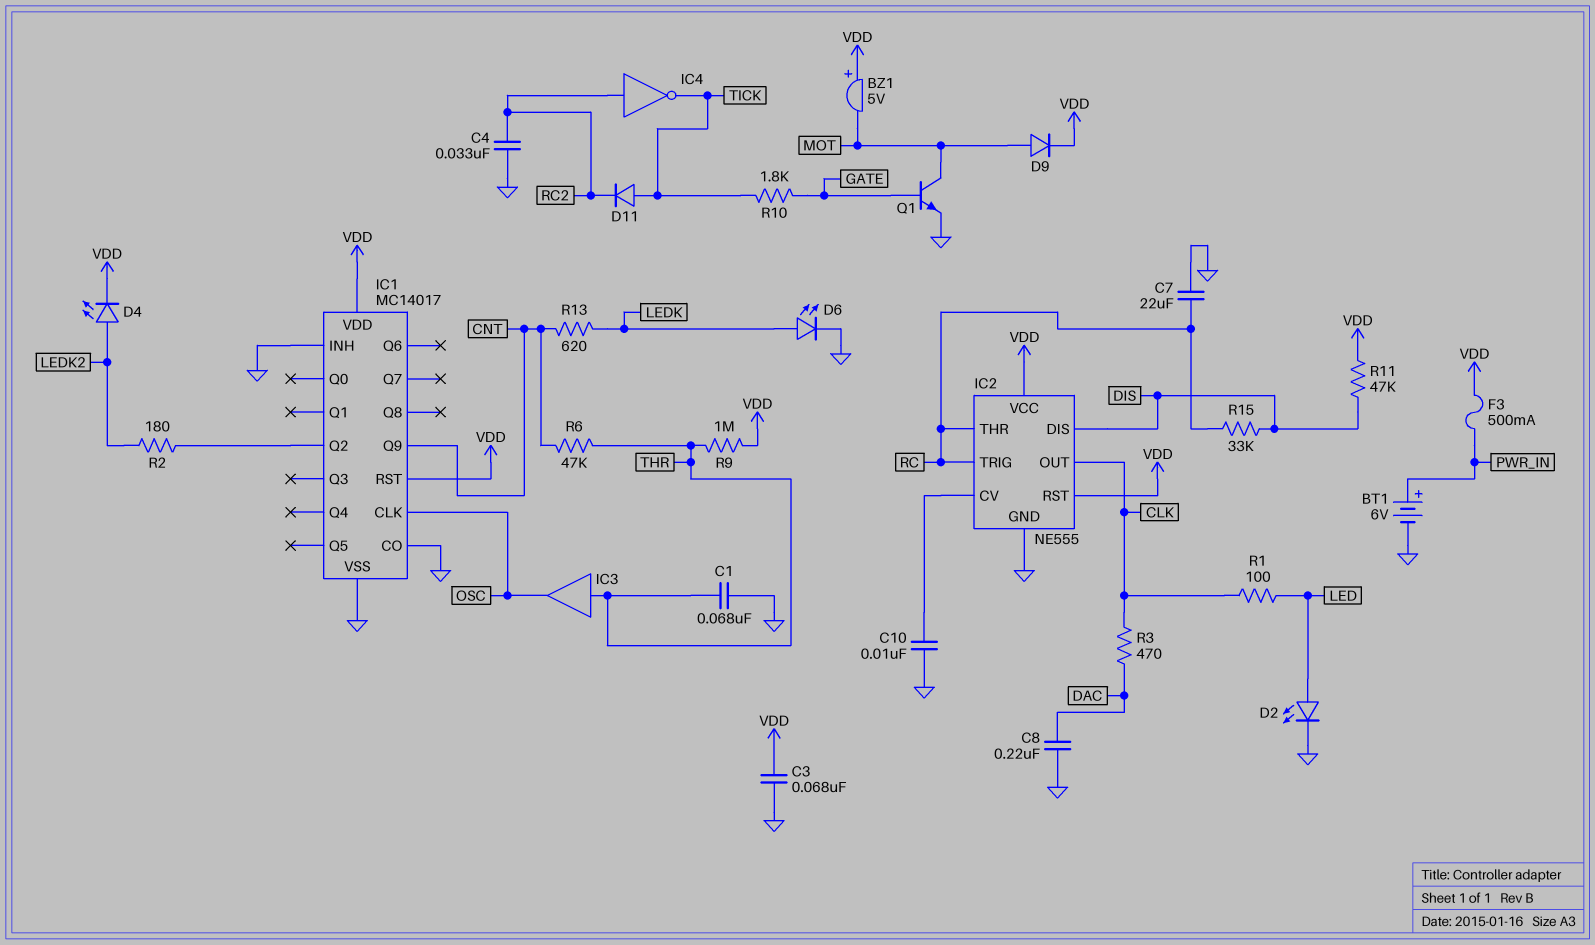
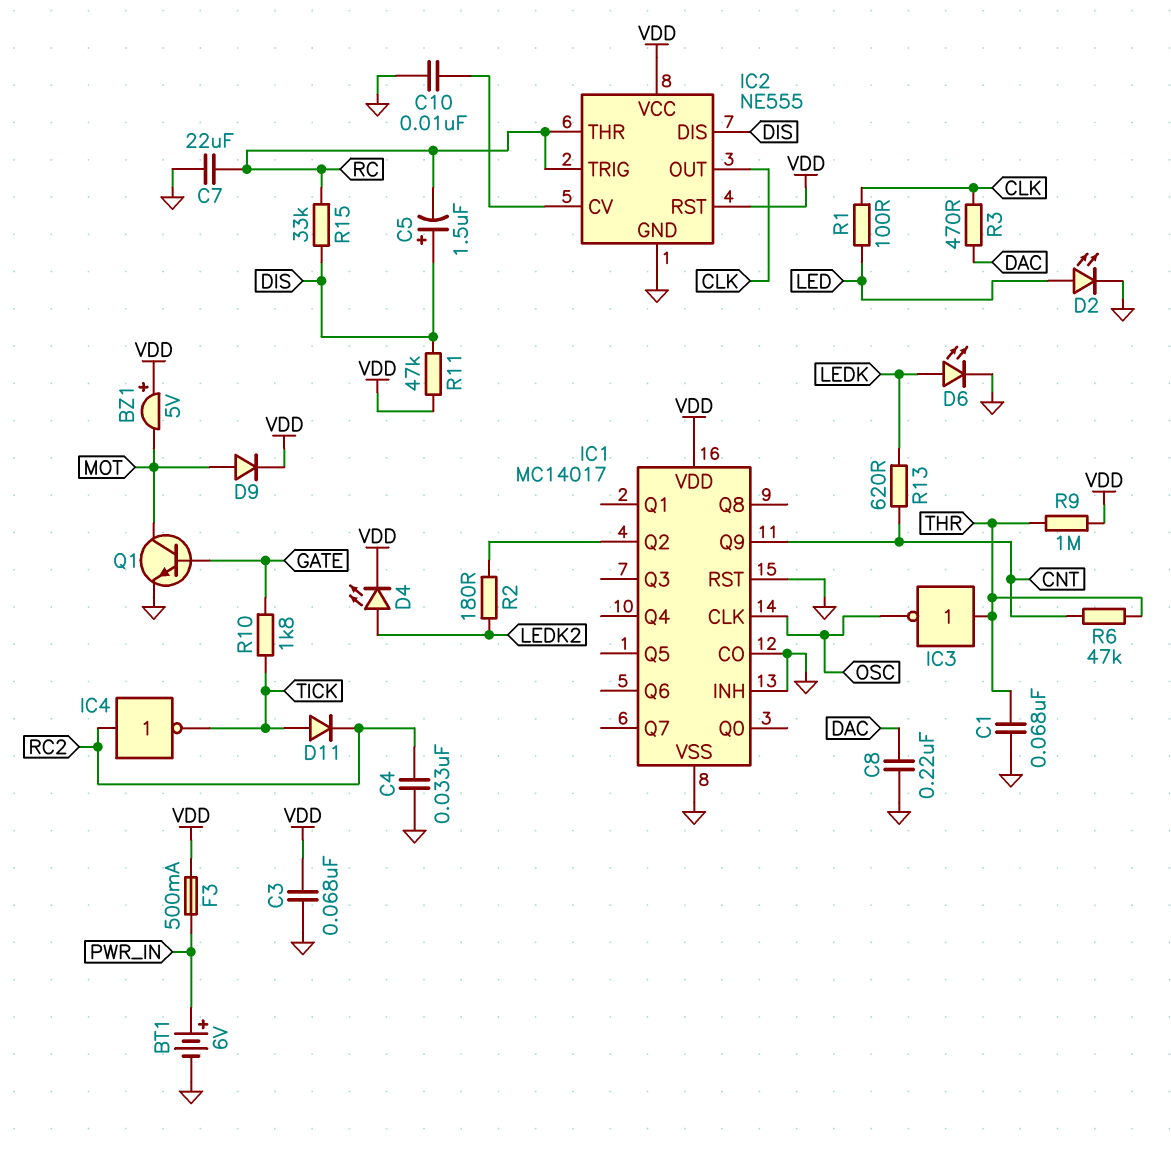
C5: none -> 1.5uF (plus DIS, minus RC)
IC1 pin RST: VDD -> GND
IC3: buffer (in THR, out OSC) -> NOT (in THR, out OSC)

